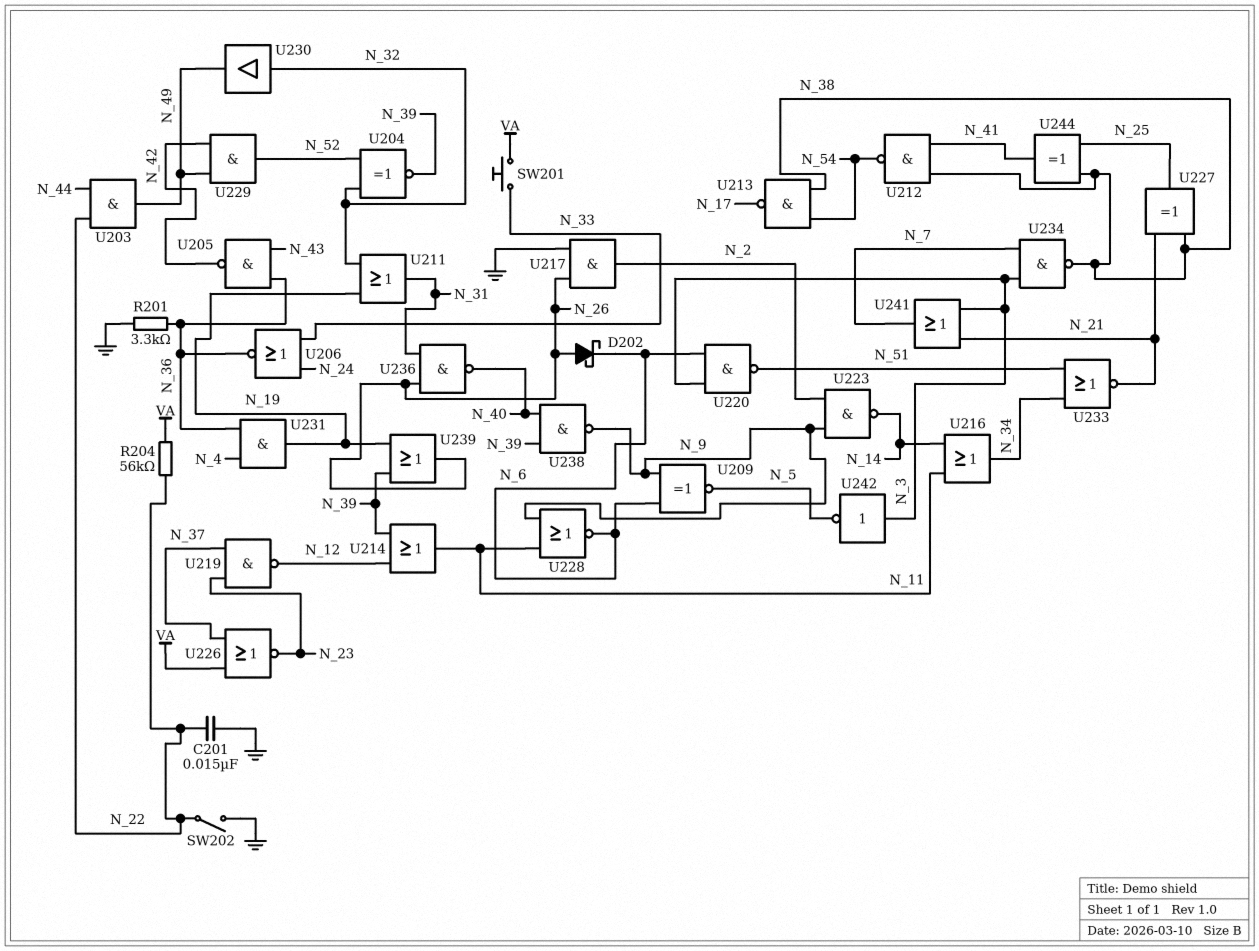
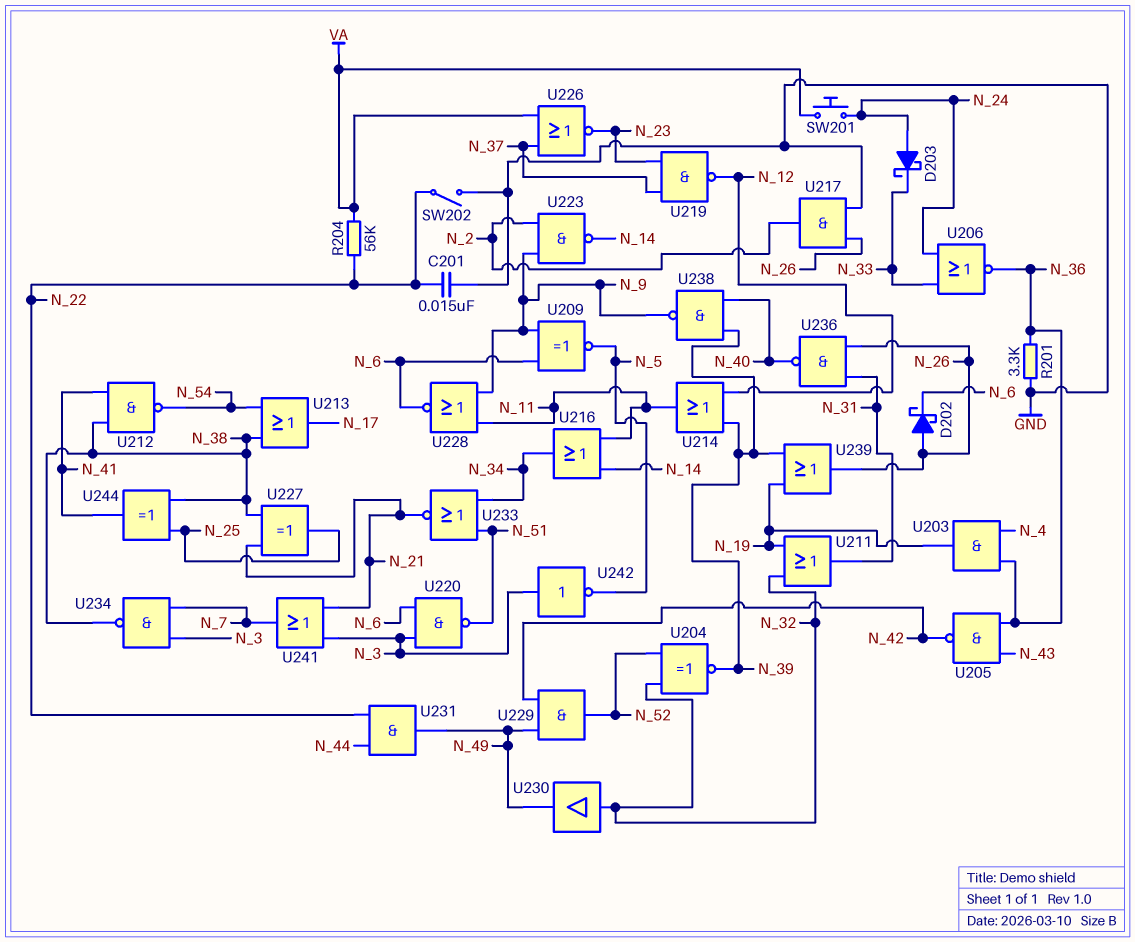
D203: none -> schottky (A N_24, K N_33)
SW201: button (N_33, VA) -> button (N_24, VA)
U203: AND (in N_22, in N_44, out N_49) -> AND (in N_4, in N_36, out N_19)
U213: NAND (in N_38, in N_54, out N_17) -> OR (in N_38, in N_54, out N_17)
U231: AND (in N_4, in N_36, out N_19) -> AND (in N_22, in N_44, out N_49)

